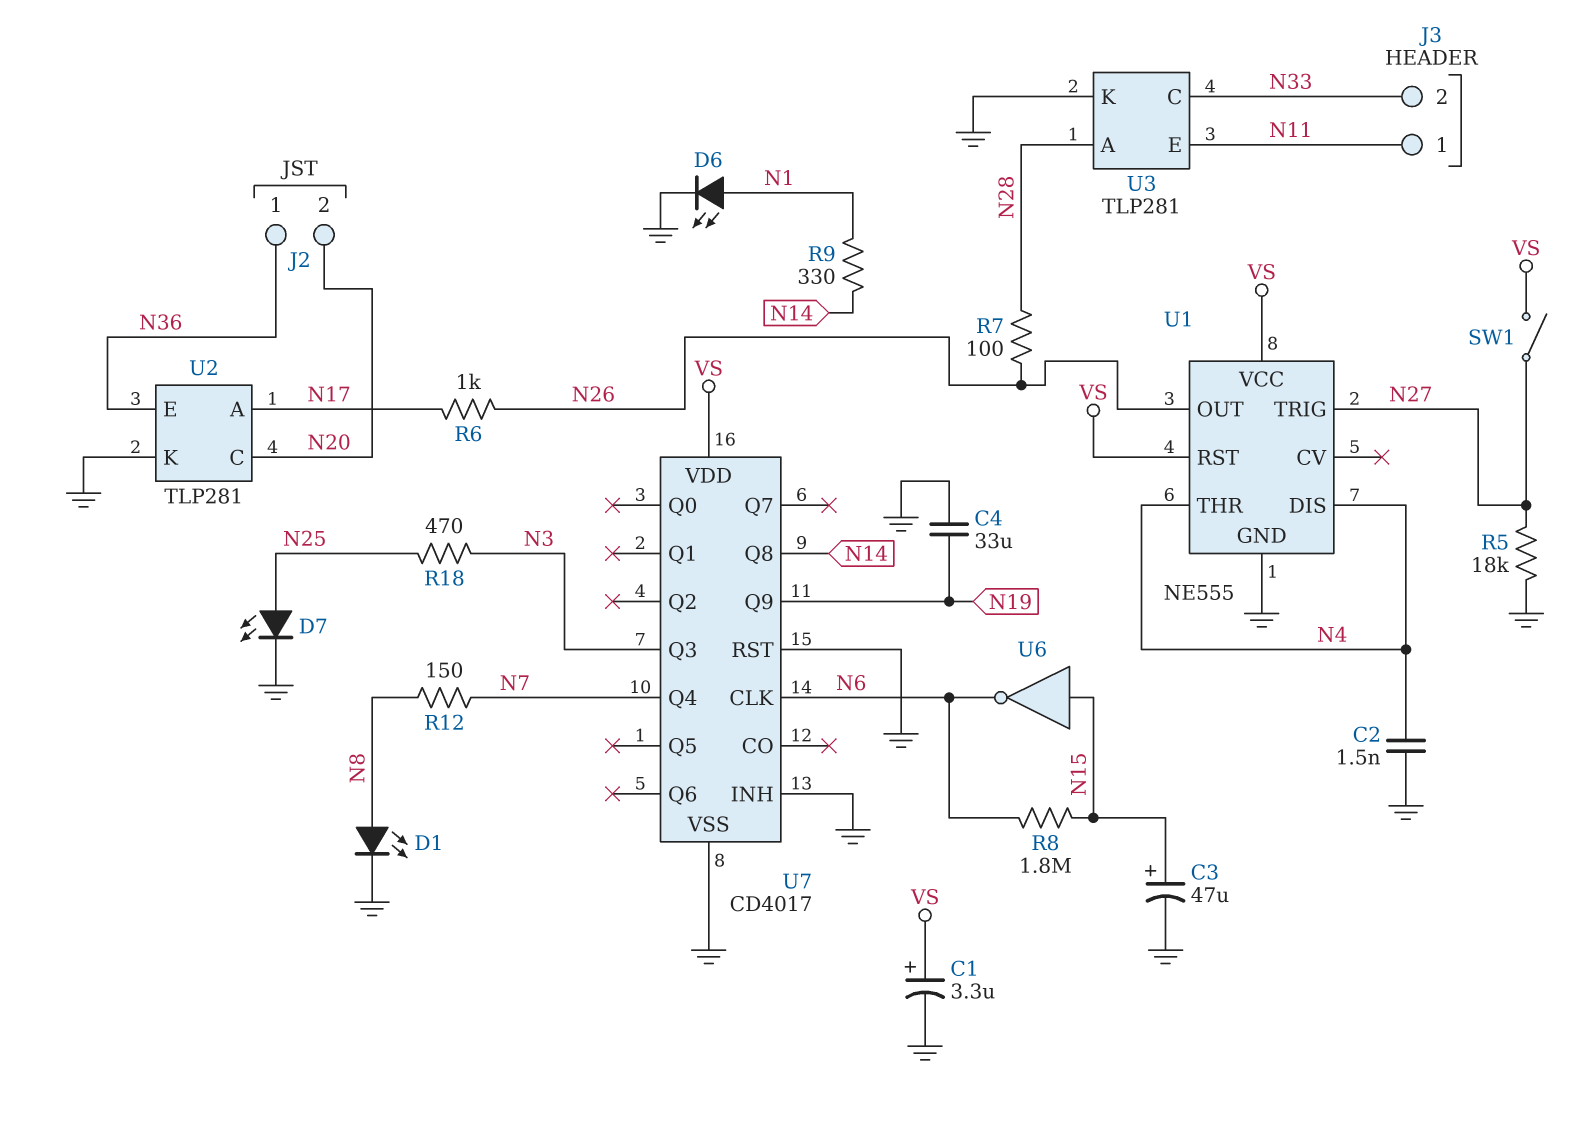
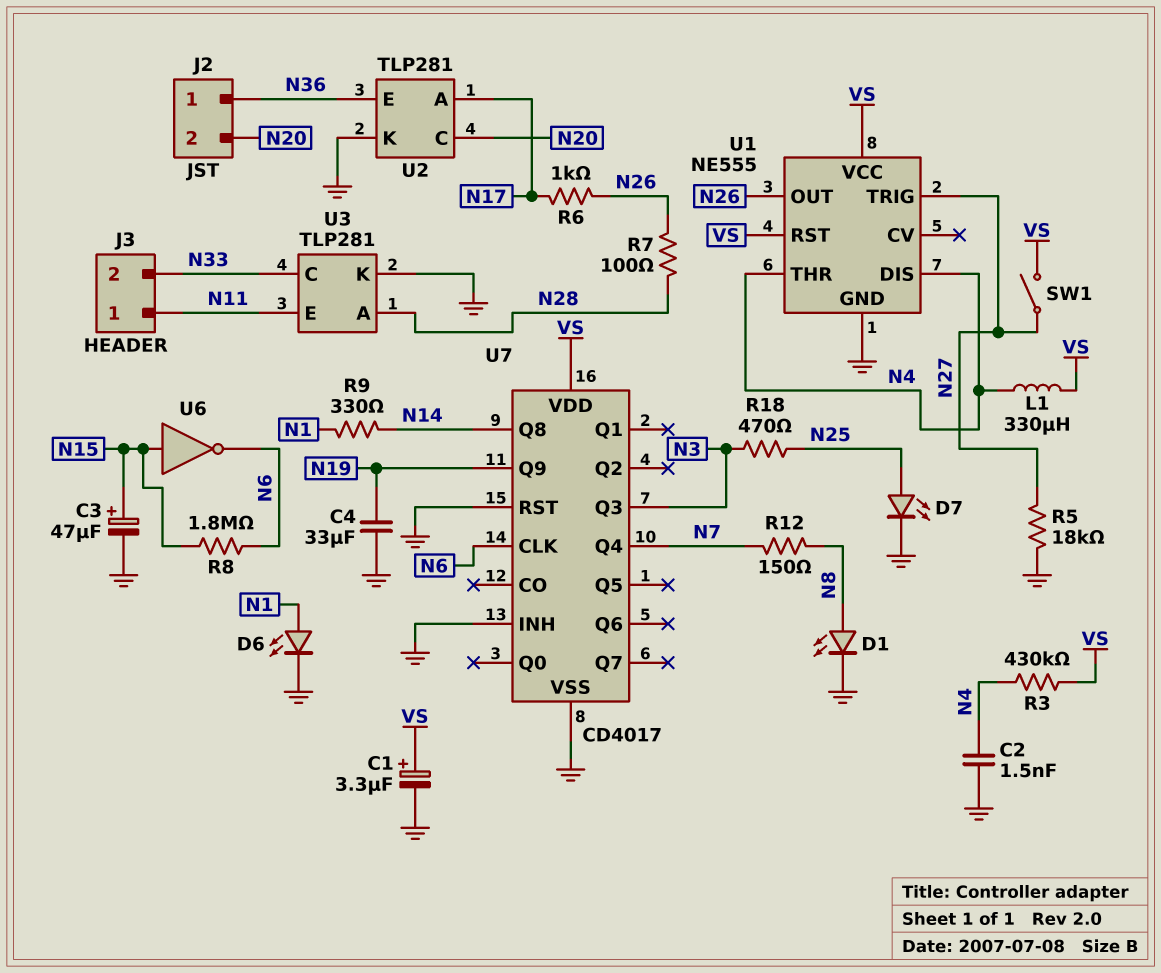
L1: none -> 330uH (N4, VS)
R3: none -> 430k (N4, VS)

